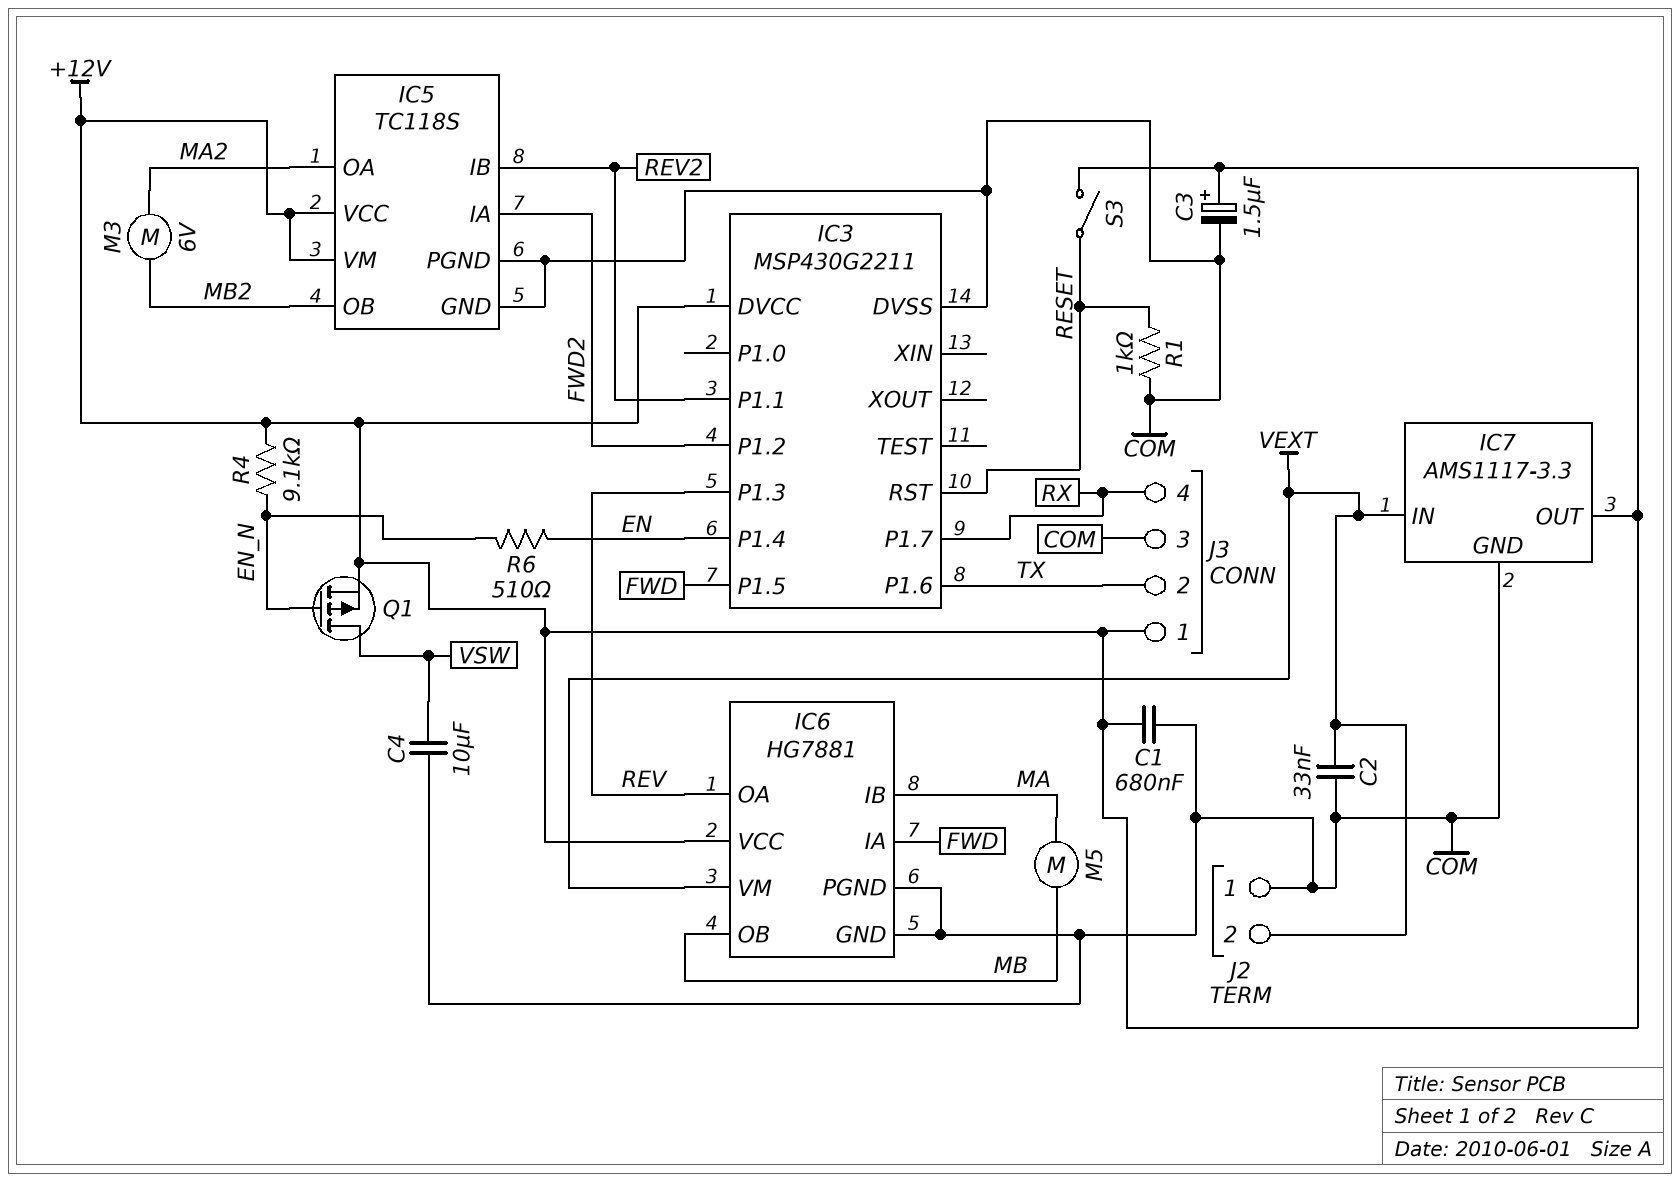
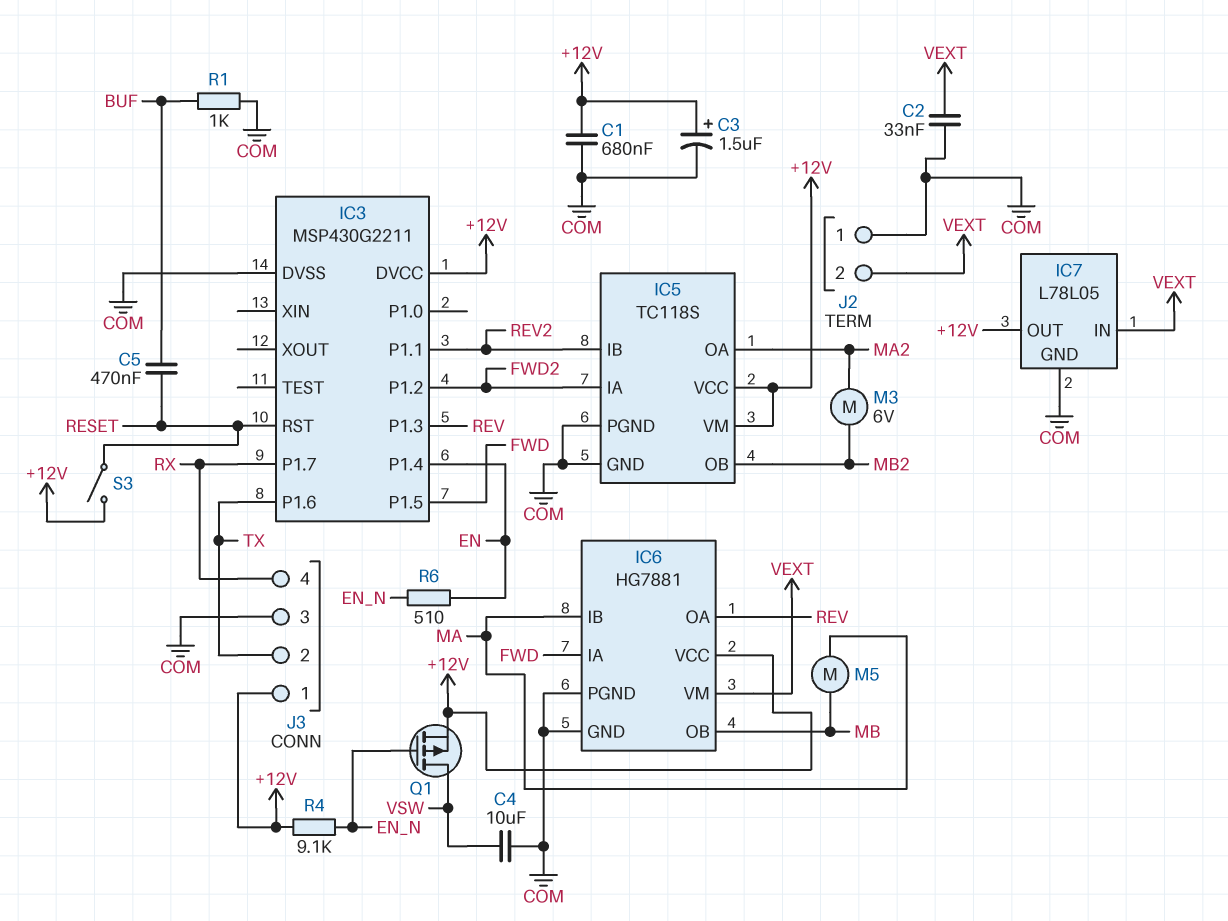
C5: none -> 470nF (BUF, RESET)
IC7: AMS1117-3.3 -> L78L05
R1: 1k (COM, RESET) -> 1k (BUF, COM)

